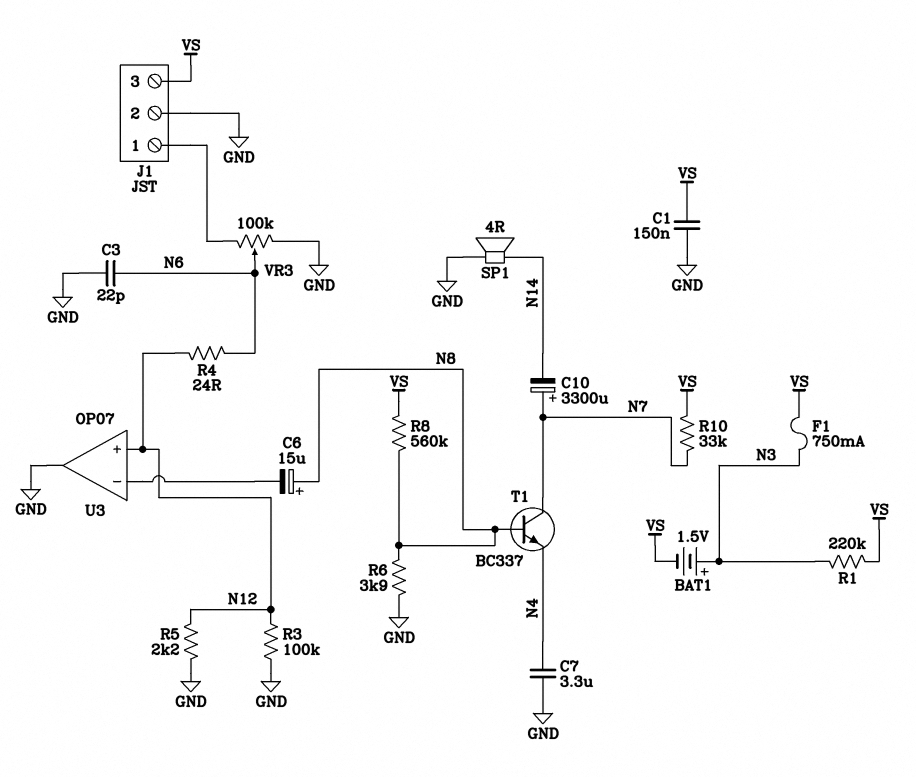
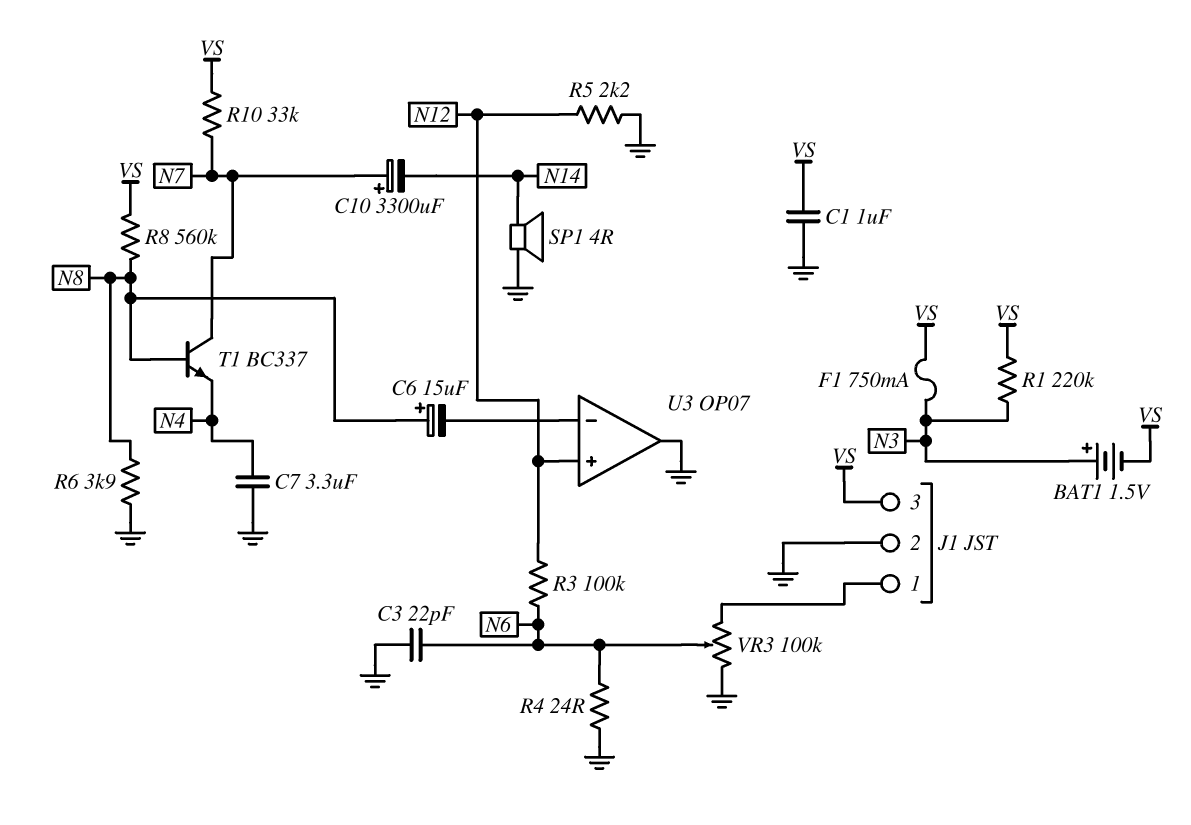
C1: 150nF (GND, VS) -> 1uF (GND, VS)
R3: 100k (GND, N12) -> 100k (N6, N12)
R4: 24 (N6, N12) -> 24 (GND, N6)

